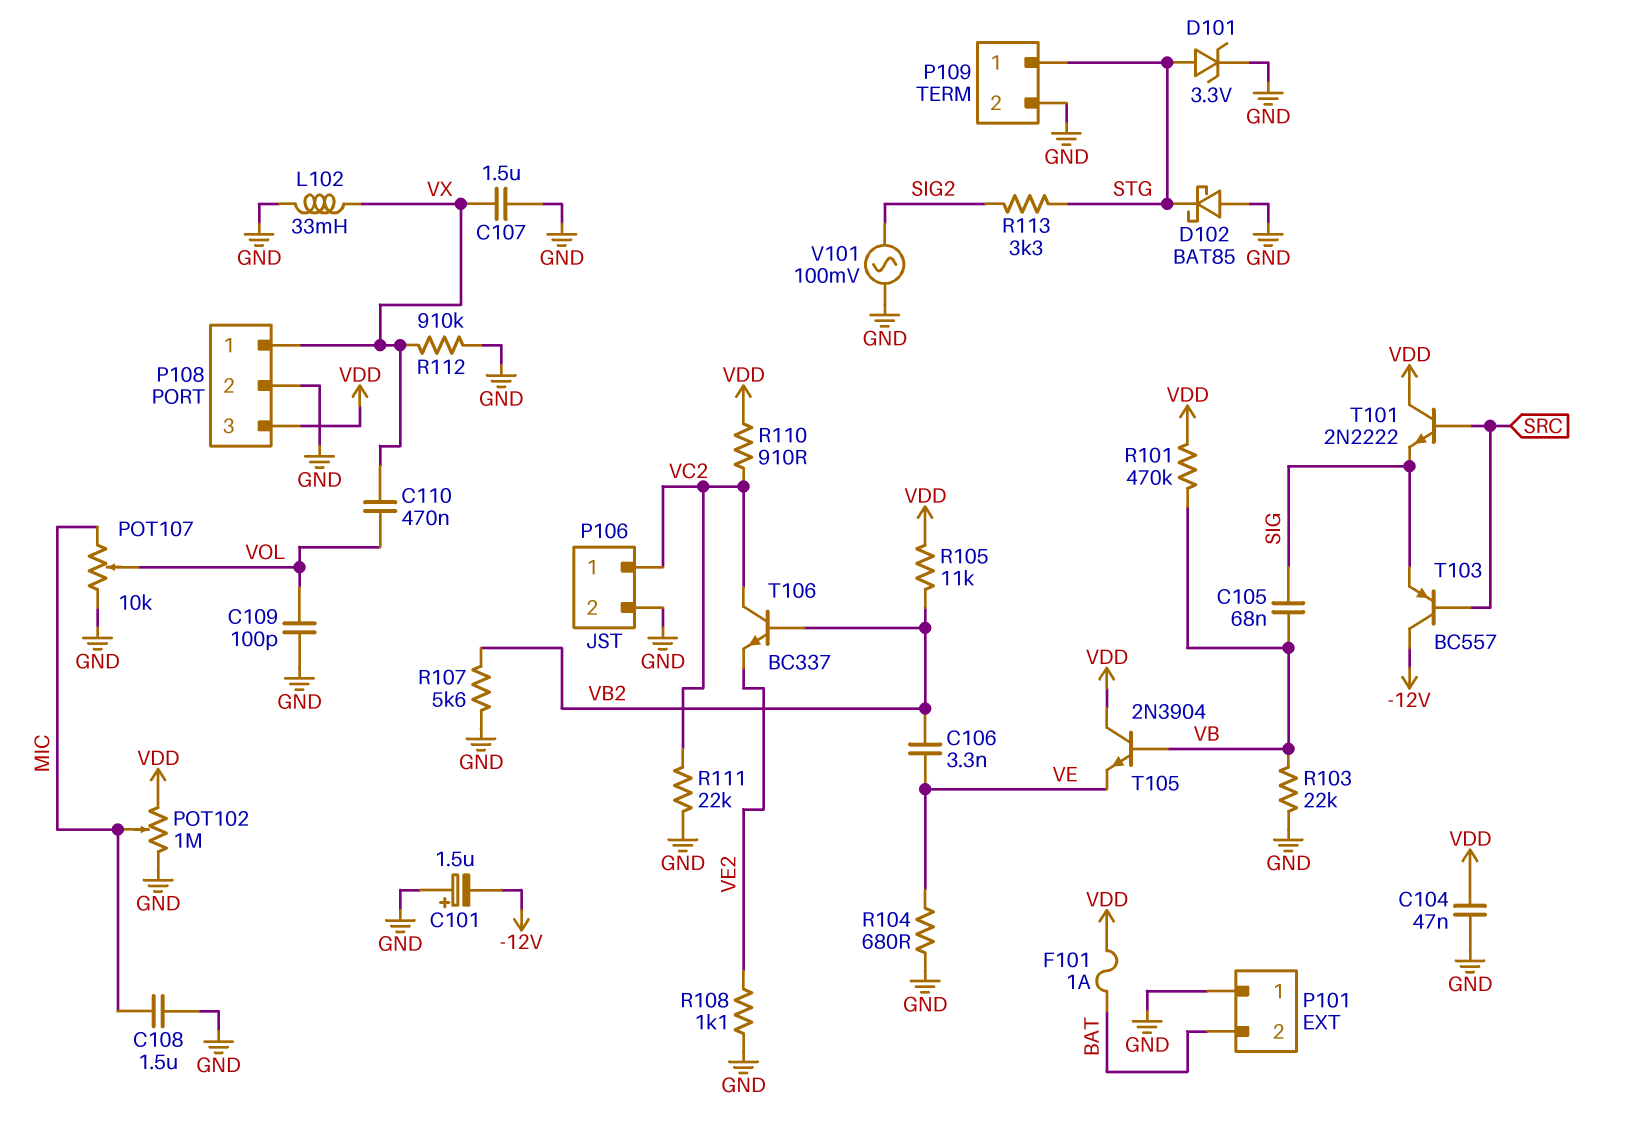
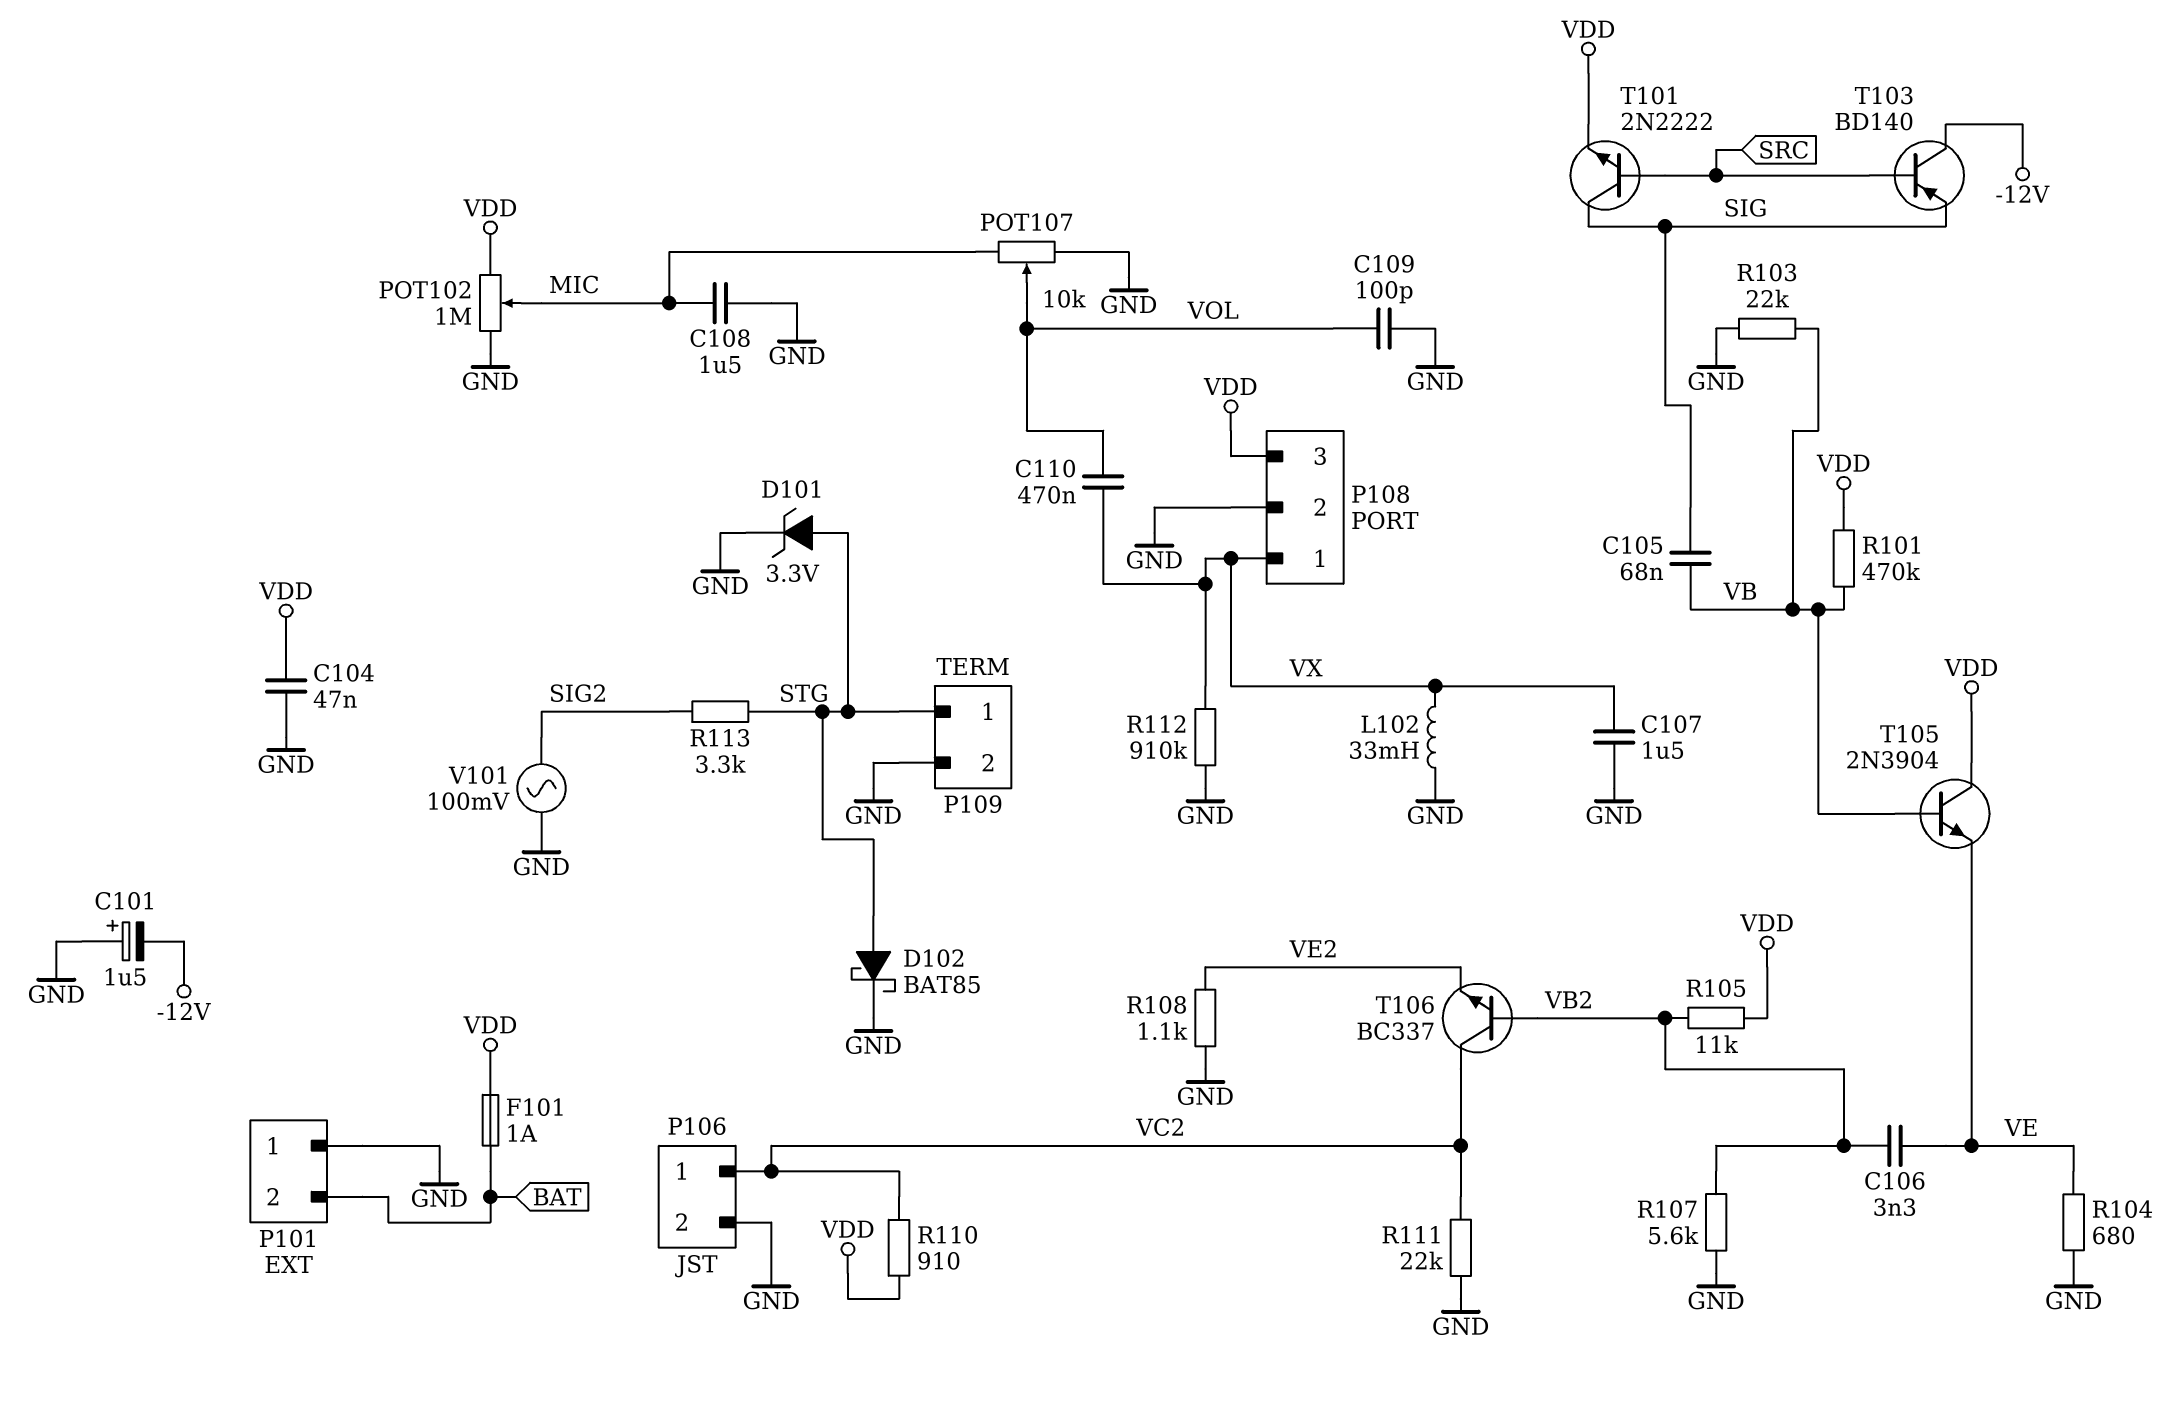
D102: schottky BAT85 (A GND, K STG) -> schottky BAT85 (A STG, K GND)
T101: NPN 2N2222 (B SRC, C VDD, E SIG) -> NPN 2N2222 (B SRC, C SIG, E VDD)
T103: PNP BC557 (B SRC, C -12V, E SIG) -> PNP BD140 (B SRC, C -12V, E SIG)

